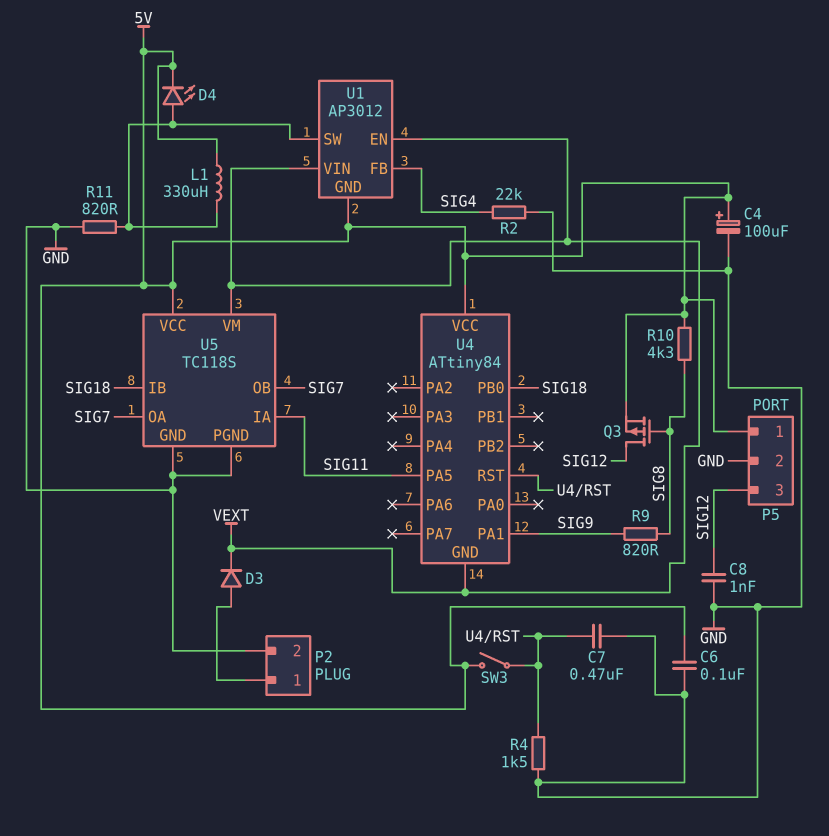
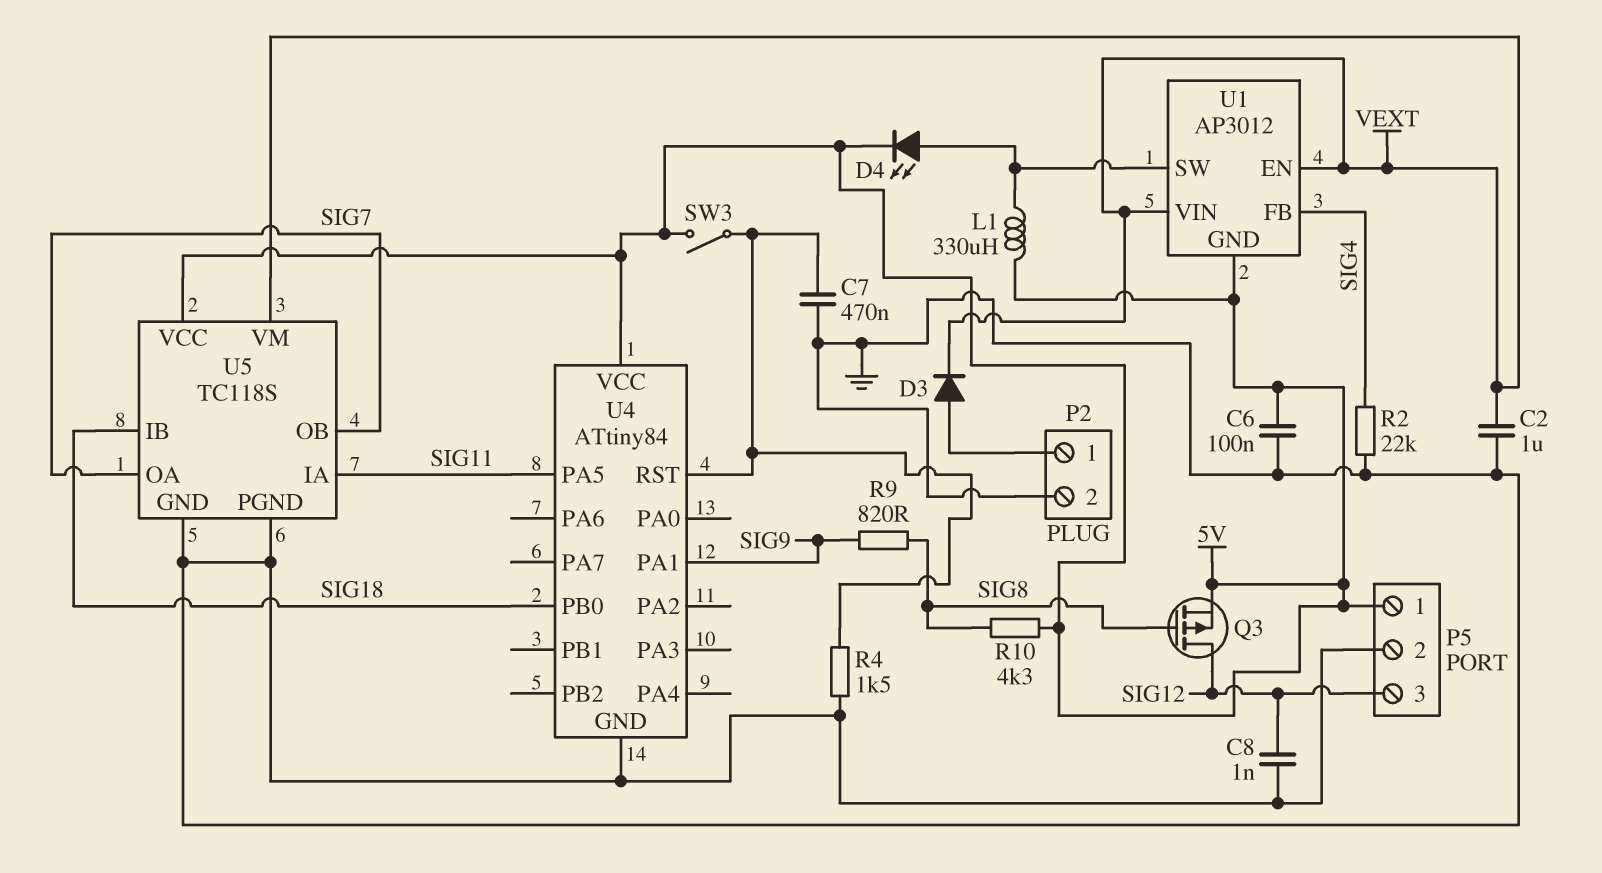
C2: none -> 1uF (GND, VEXT)
C4: 100uF (plus 5V, minus GND) -> none
R11: 820 (GND, U1/SW) -> none
U4 pin GND: VEXT -> GND

